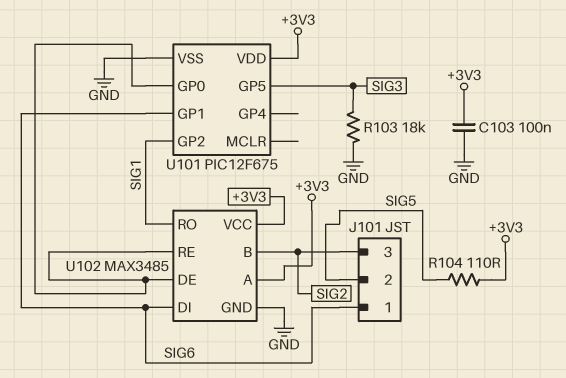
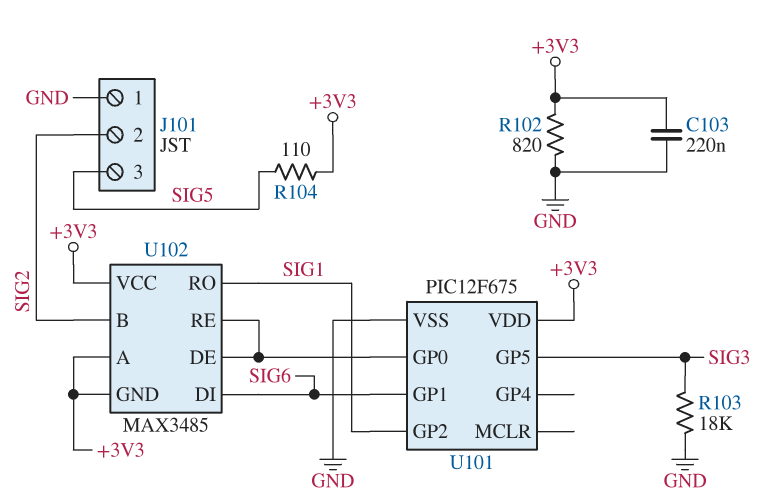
C103: 100nF (+3V3, GND) -> 220nF (+3V3, GND)
J101 pin 1: SIG6 -> GND
J101 pin 2: SIG5 -> SIG2
J101 pin 3: SIG2 -> SIG5
R102: none -> 820 (+3V3, GND)
U102 pin GND: GND -> +3V3

